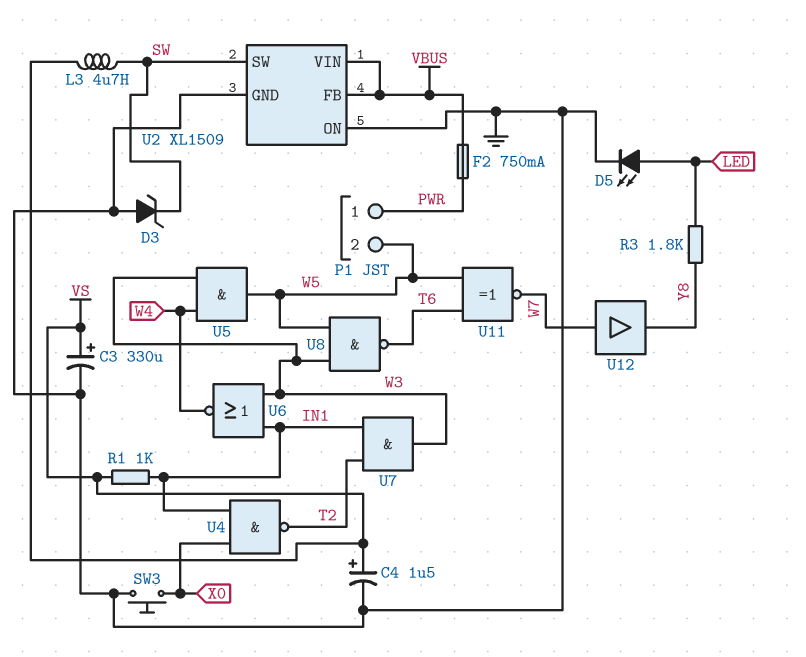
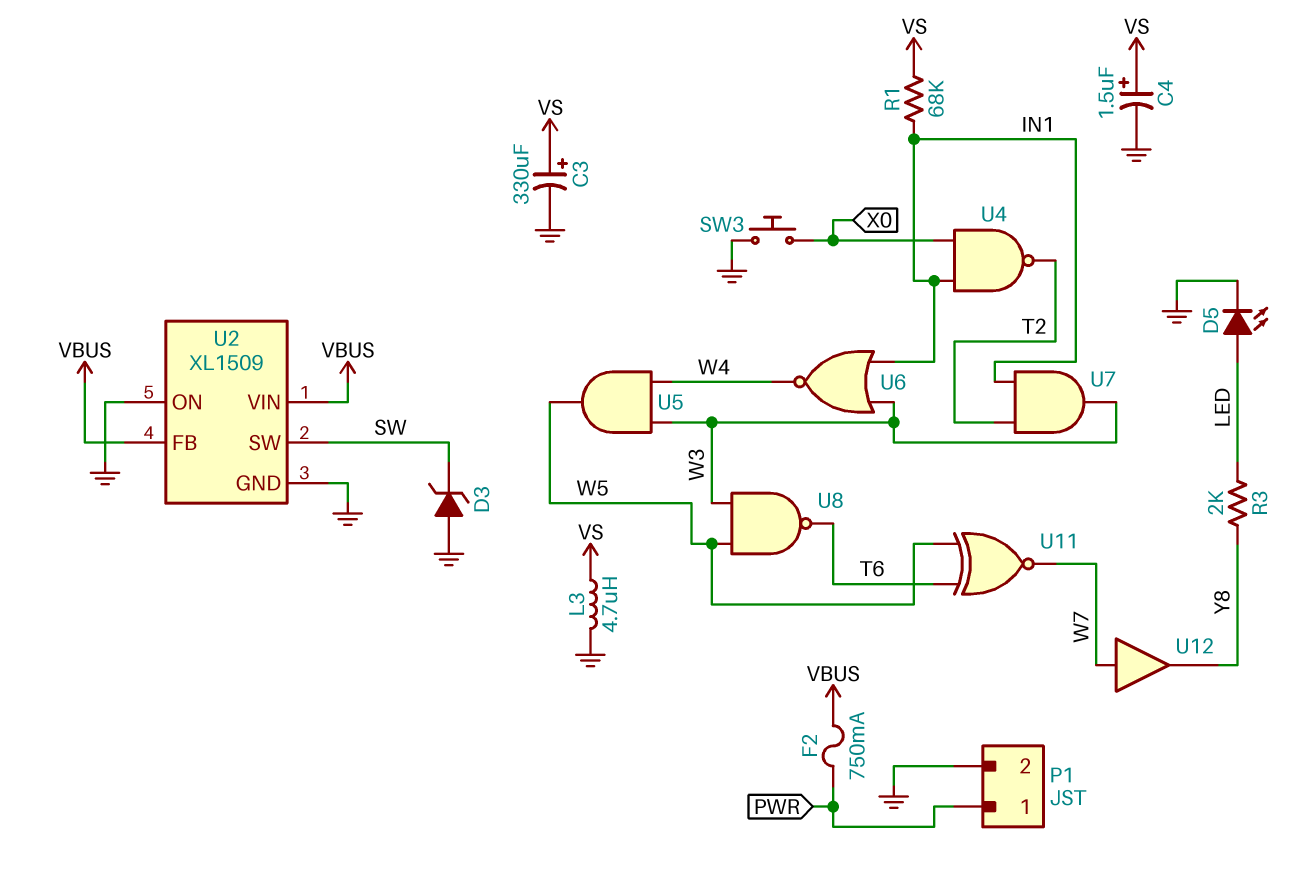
L3: 4.7uH (SW, VS) -> 4.7uH (GND, VS)
P1 pin 2: W5 -> GND
R1: 1k (IN1, VS) -> 68k (IN1, VS)
R3: 1.8k (LED, Y8) -> 2k (LED, Y8)

